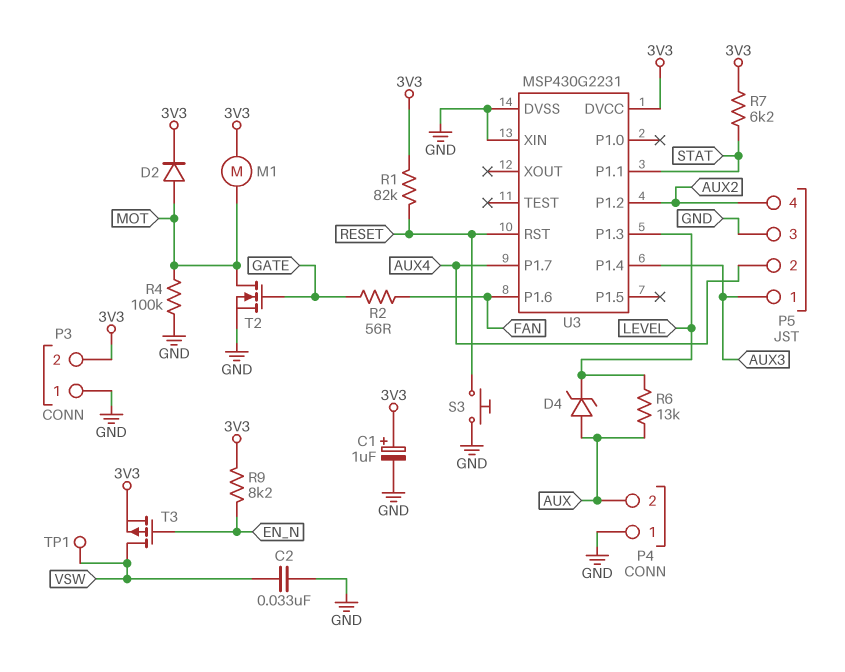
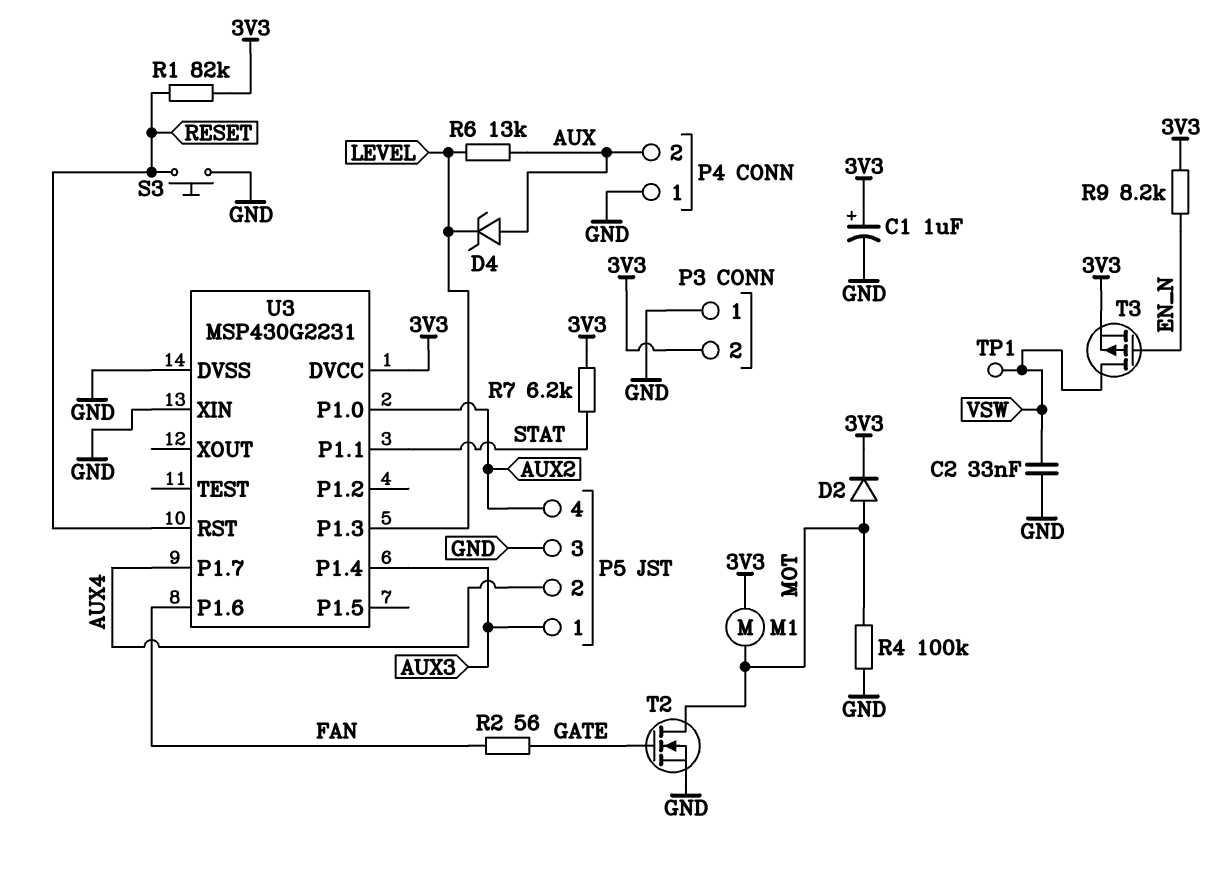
U3 pin P1.0: none -> AUX2
U3 pin P1.2: AUX2 -> none

